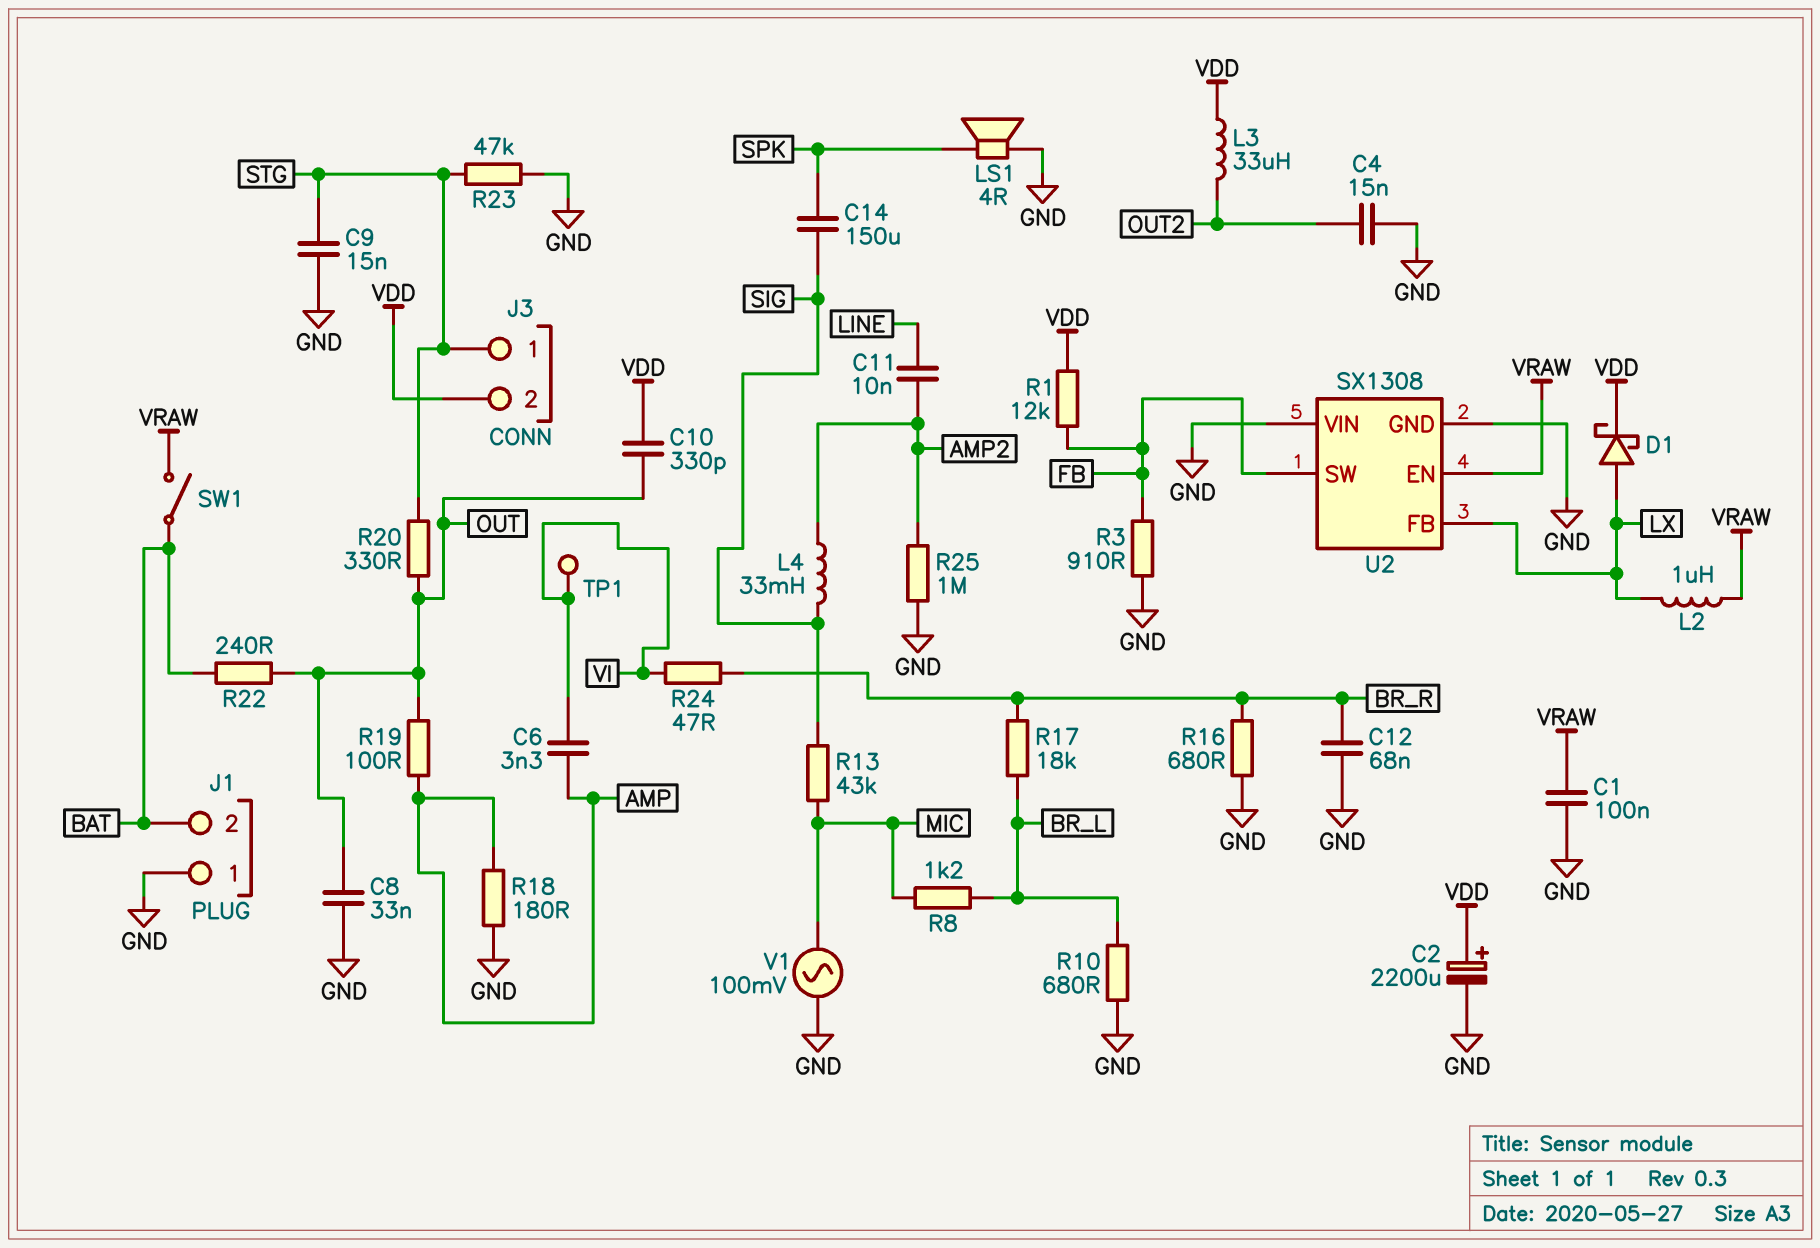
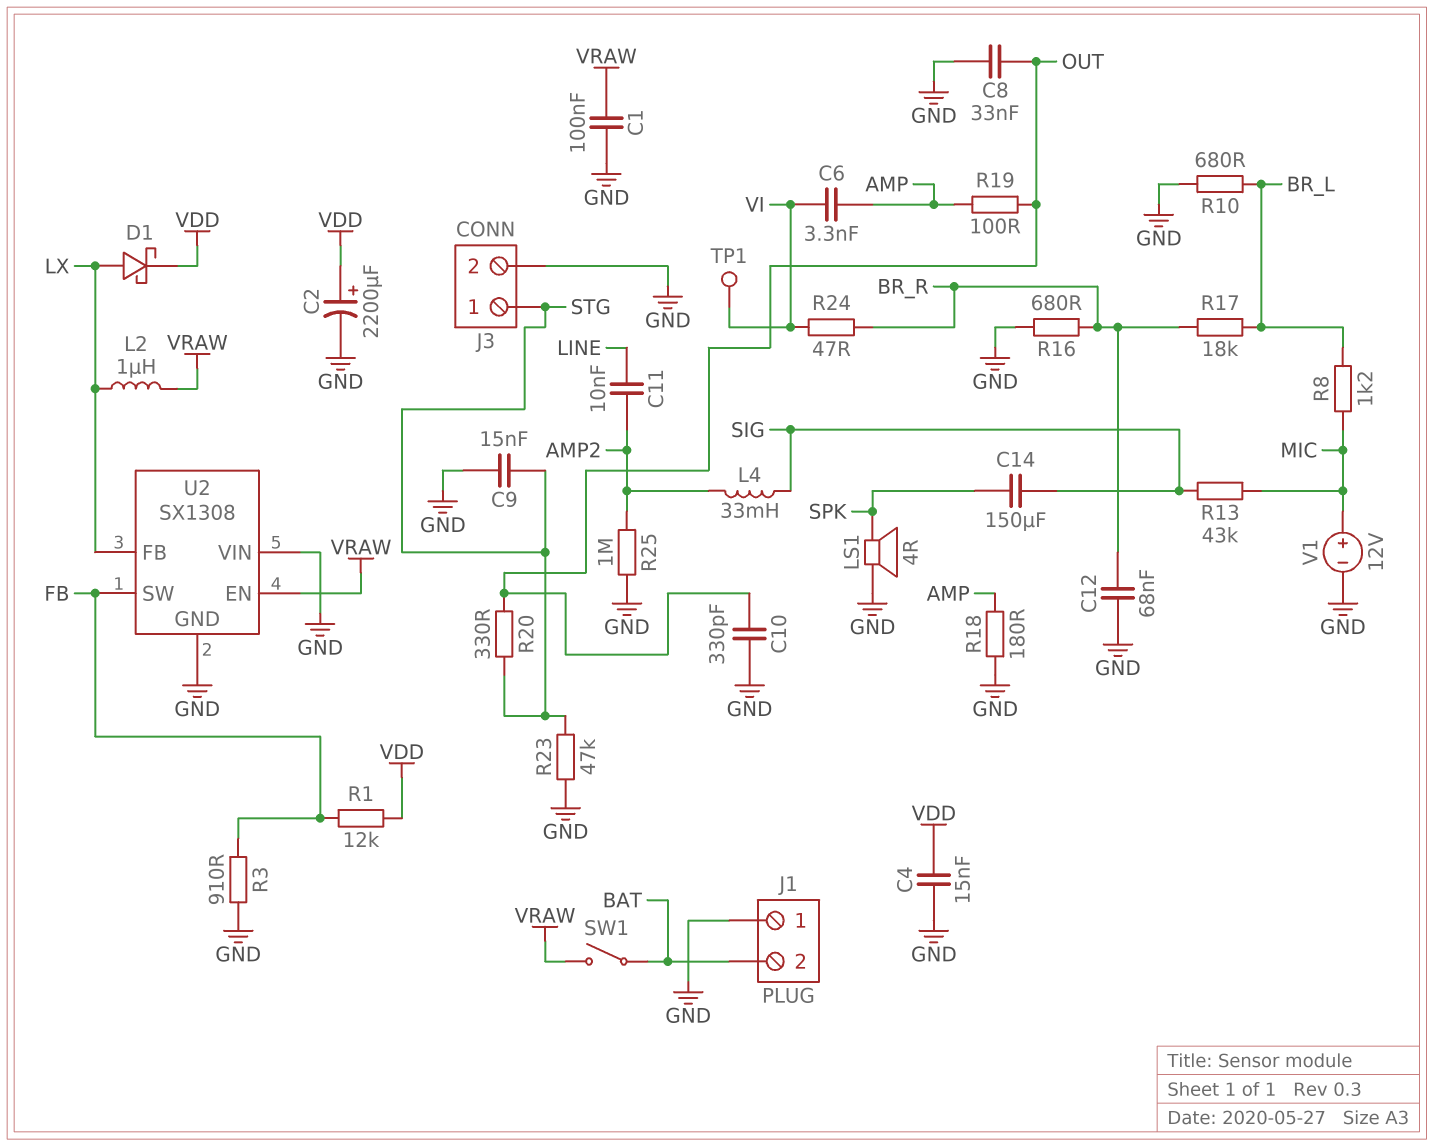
C4: 15nF (GND, OUT2) -> 15nF (GND, VDD)
C10: 330pF (OUT, VDD) -> 330pF (GND, OUT)
J3 pin 2: VDD -> GND
L3: 33uH (OUT2, VDD) -> none
R22: 240 (BAT, OUT) -> none
V1: AC 100mV (GND, MIC) -> 12V (plus MIC, minus GND)

